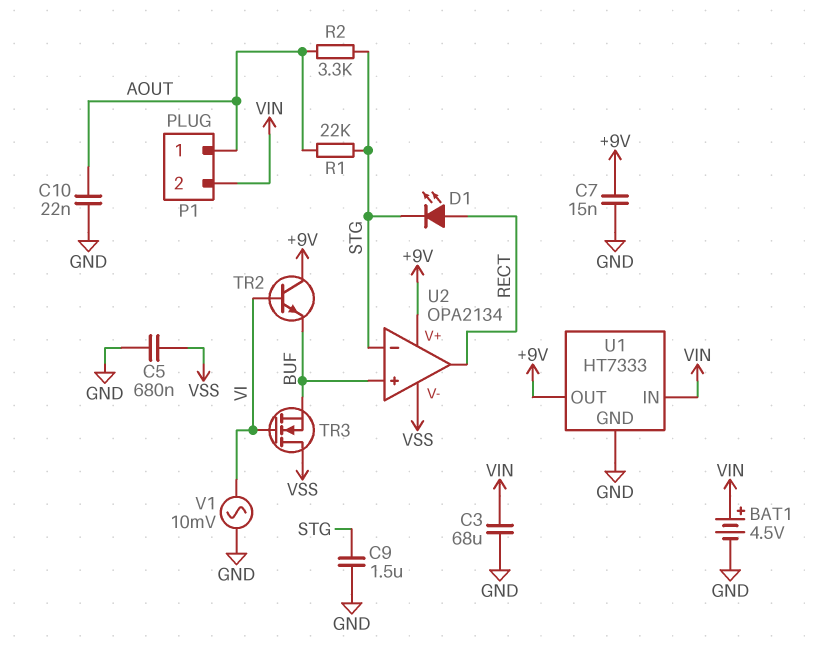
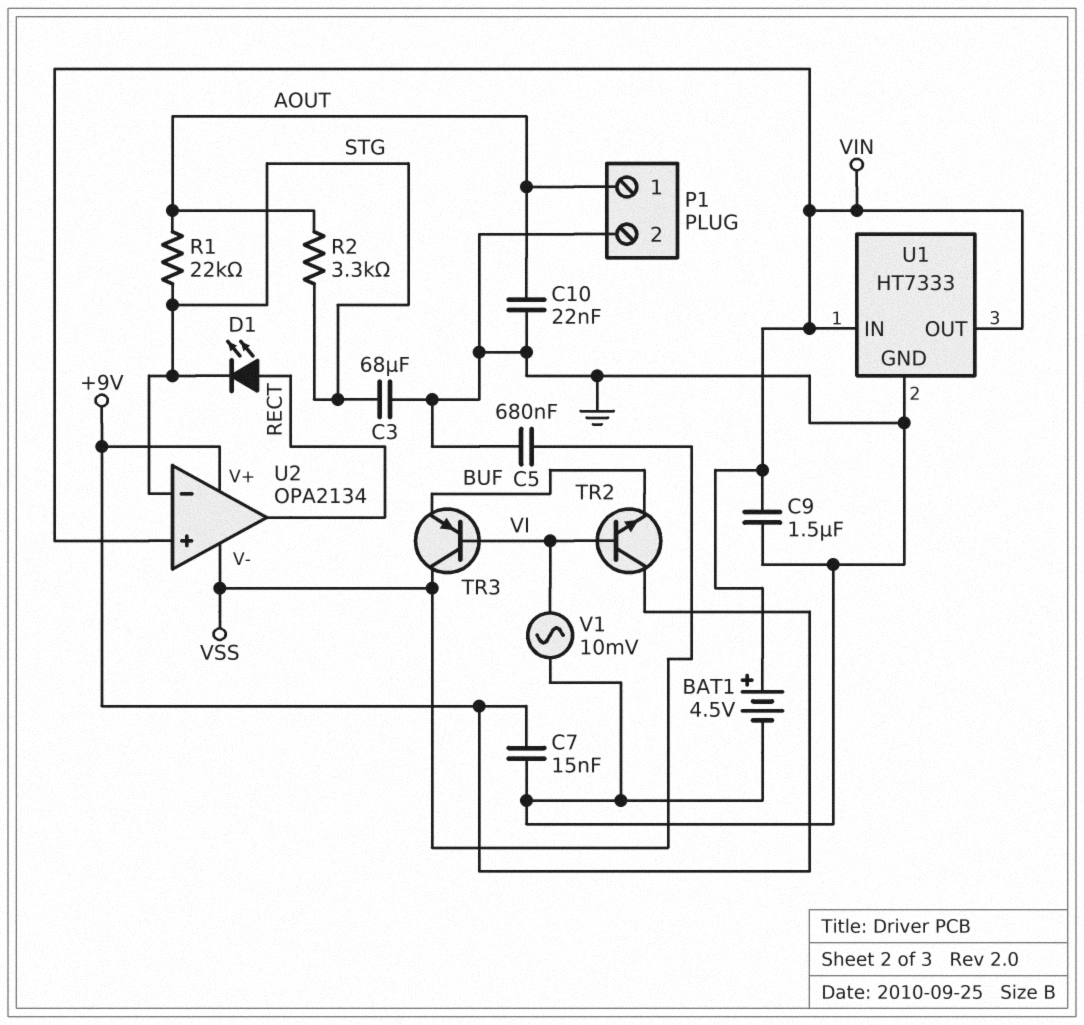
C3: 68uF (GND, VIN) -> 68uF (GND, STG)
C9: 1.5uF (GND, STG) -> 1.5uF (GND, VIN)
P1 pin 2: VIN -> GND
TR3: NMOS (G VI, D VSS, S BUF) -> PNP (B VI, C VSS, E BUF)
U1 pin OUT: +9V -> VIN
U2 pin in+: BUF -> VIN

